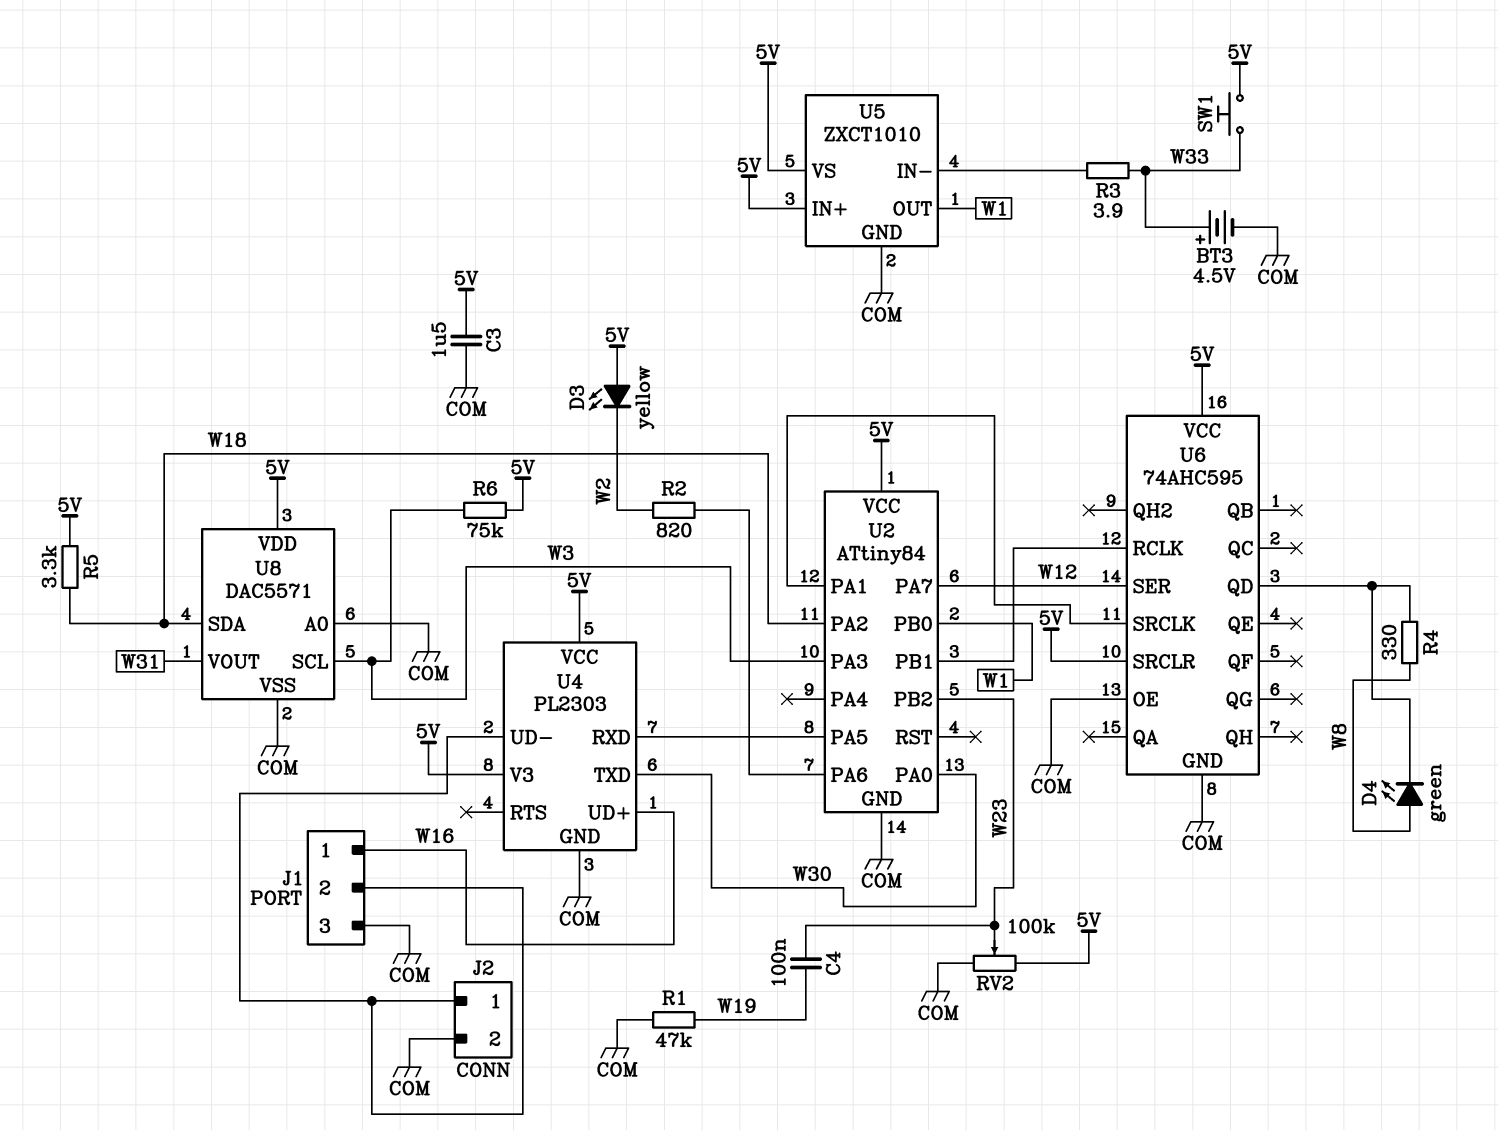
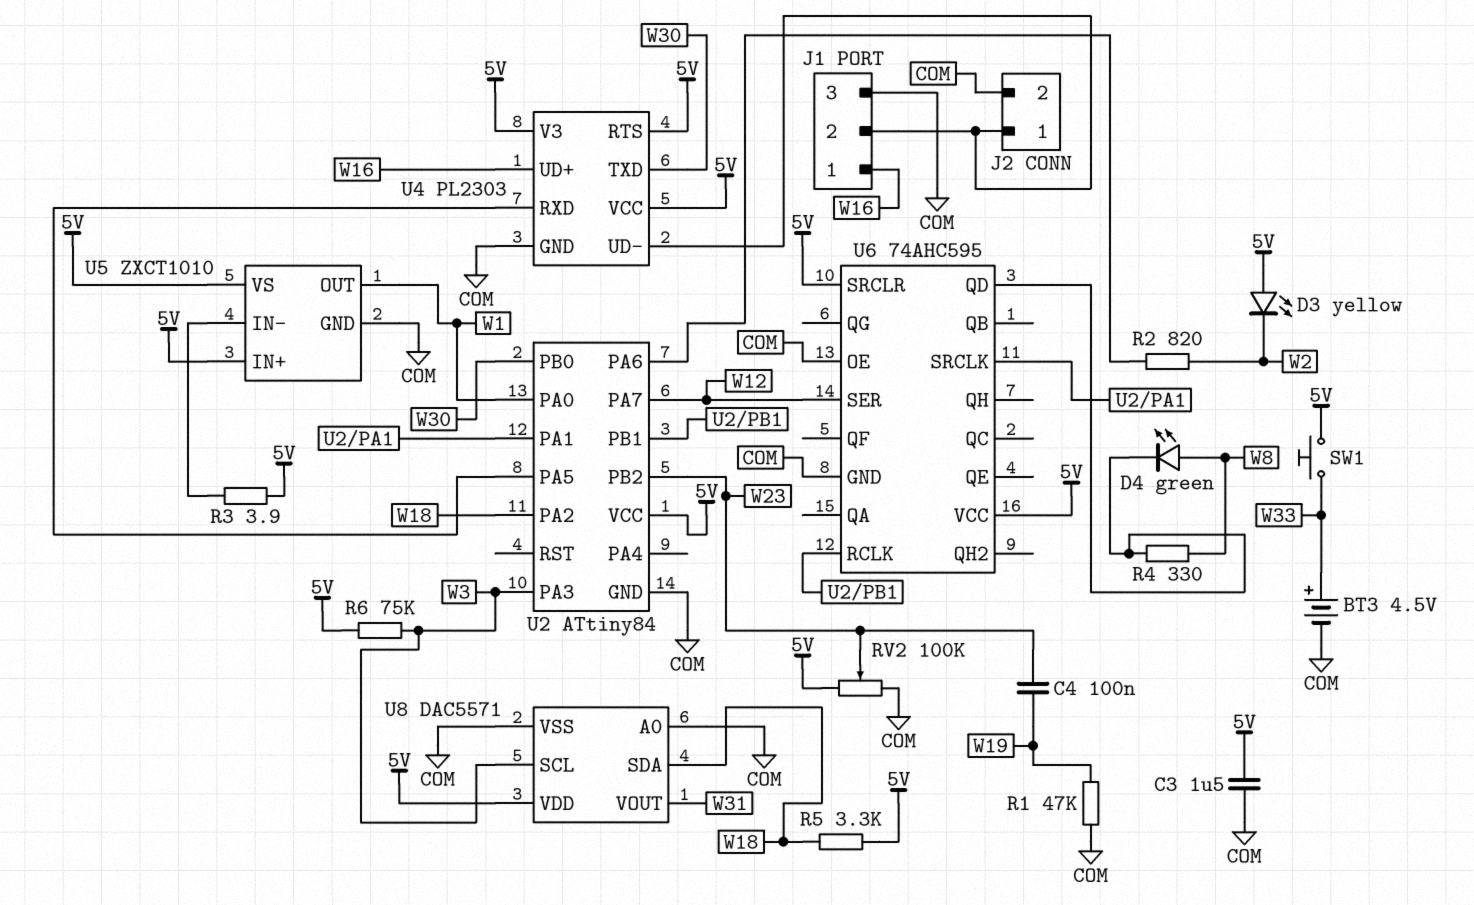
R3: 3.9 (U5/IN-, W33) -> 3.9 (5V, U5/IN-)
U2 pin PA0: W30 -> W1
U2 pin PB0: W1 -> W30
U4 pin RTS: none -> 5V

